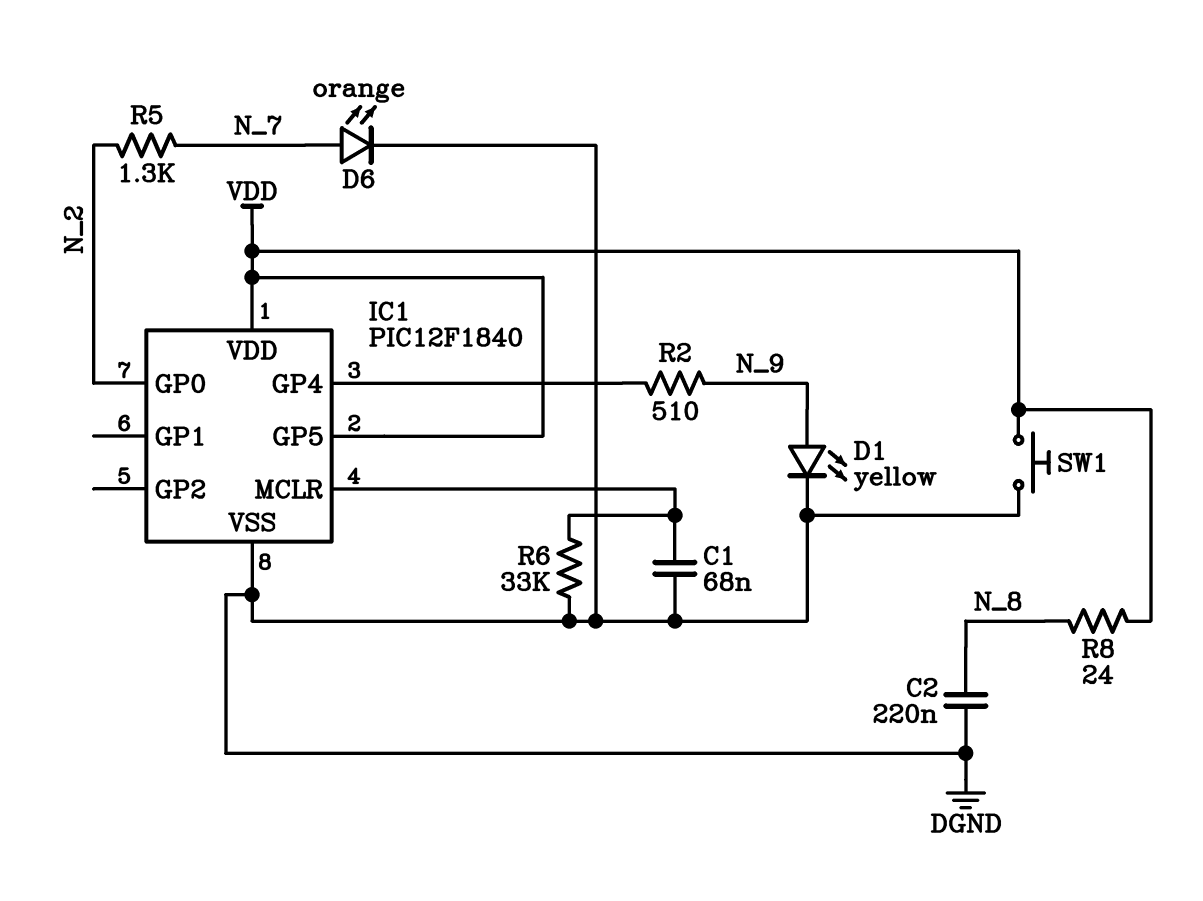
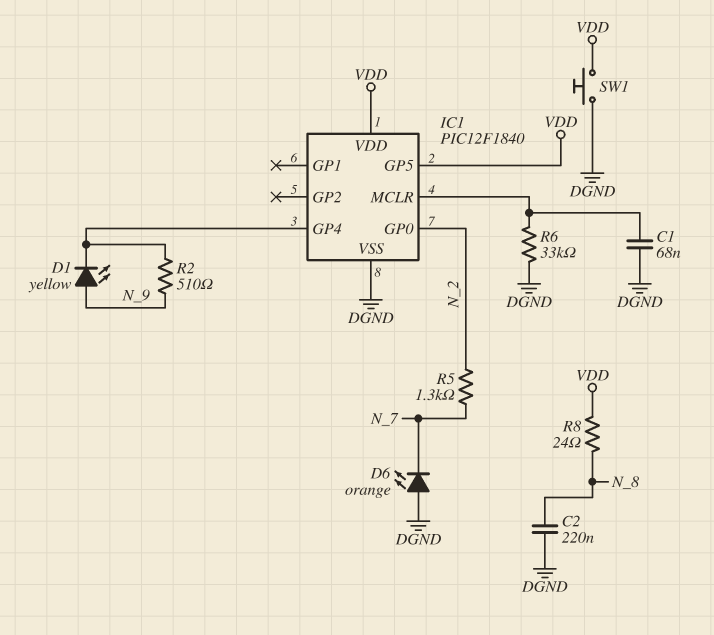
D1: LED yellow (A N_9, K DGND) -> LED yellow (A N_9, K IC1/GP4)
D6: LED orange (A N_7, K DGND) -> LED orange (A DGND, K N_7)

